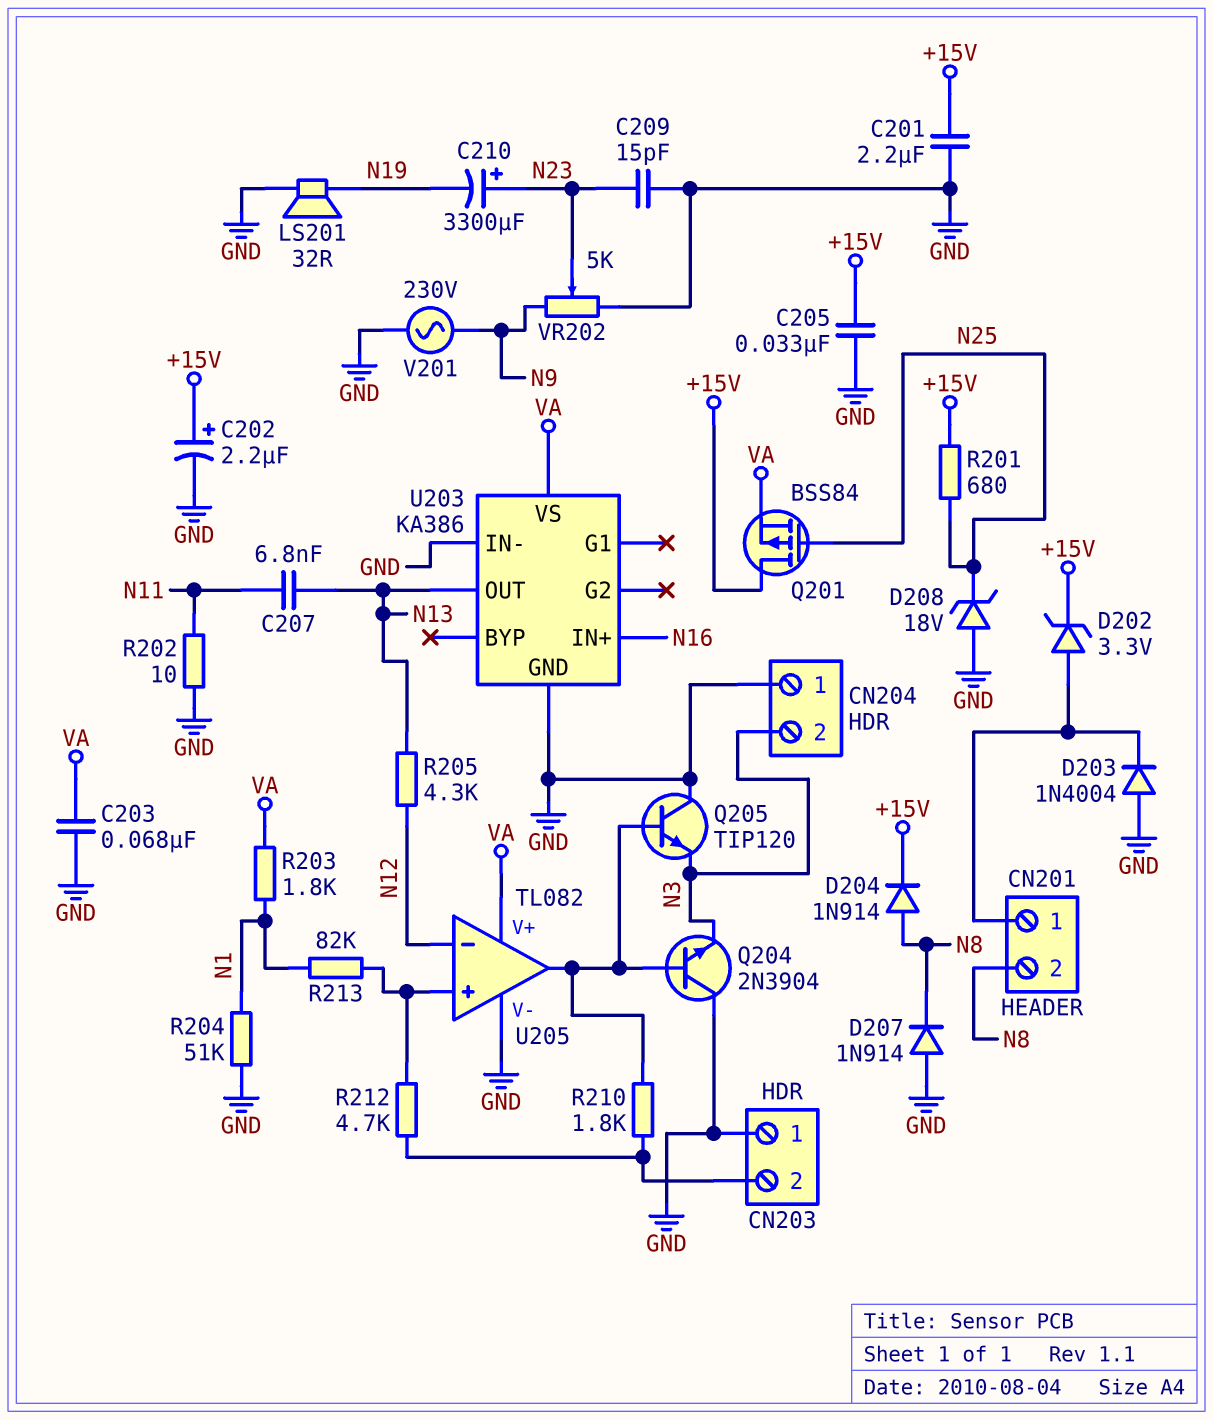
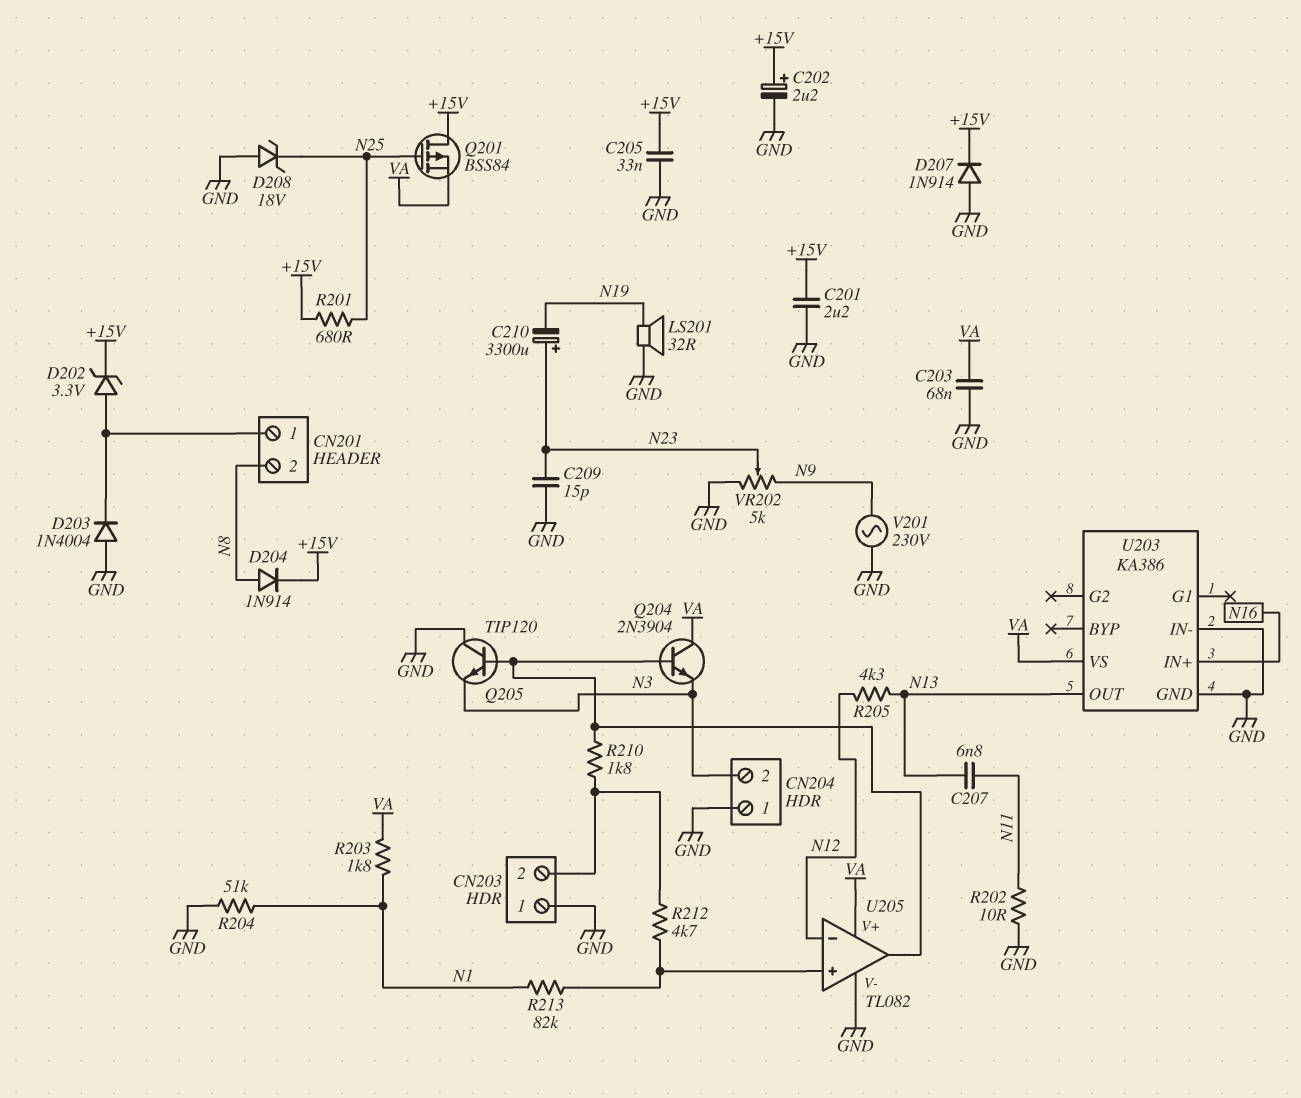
D207: diode 1N914 (A GND, K N8) -> diode 1N914 (A GND, K +15V)
Q204: NPN 2N3904 (B U205/out, C GND, E N3) -> NPN 2N3904 (B U205/out, C VA, E N3)

